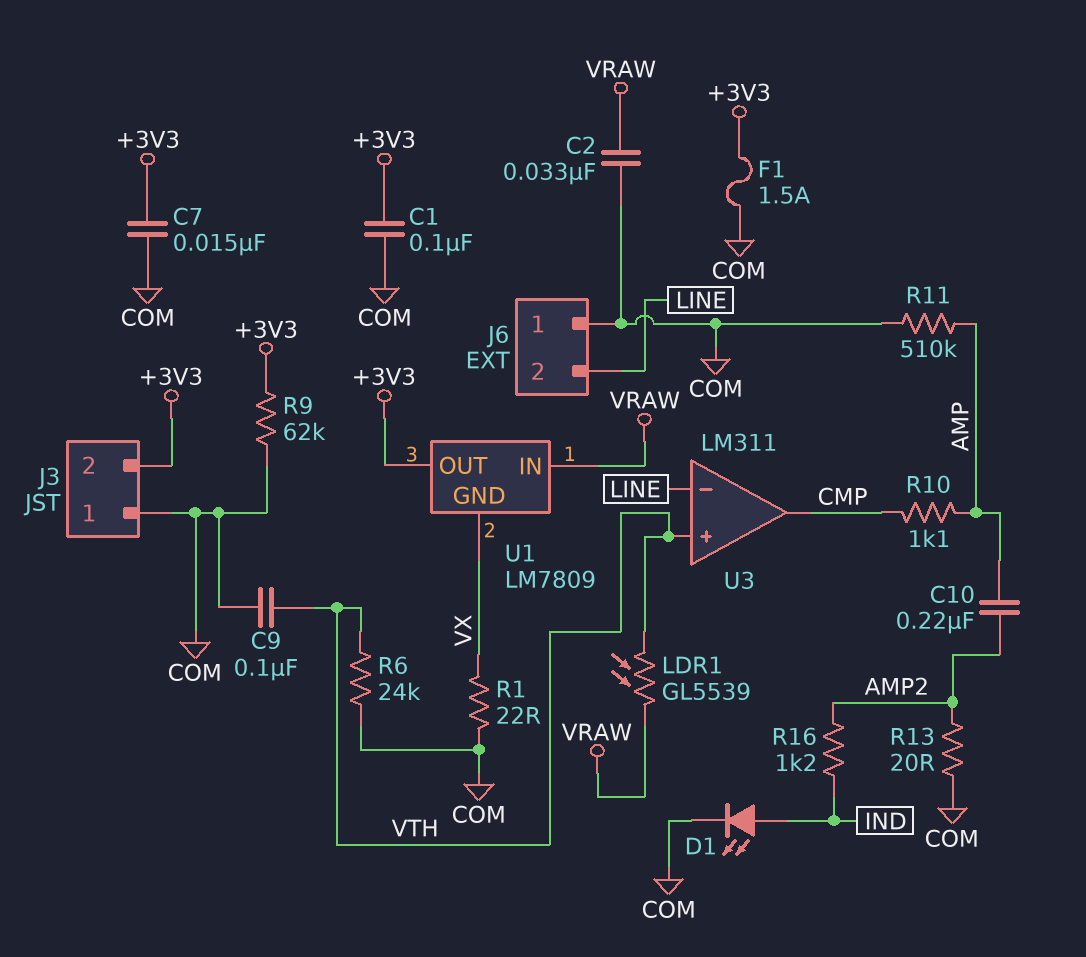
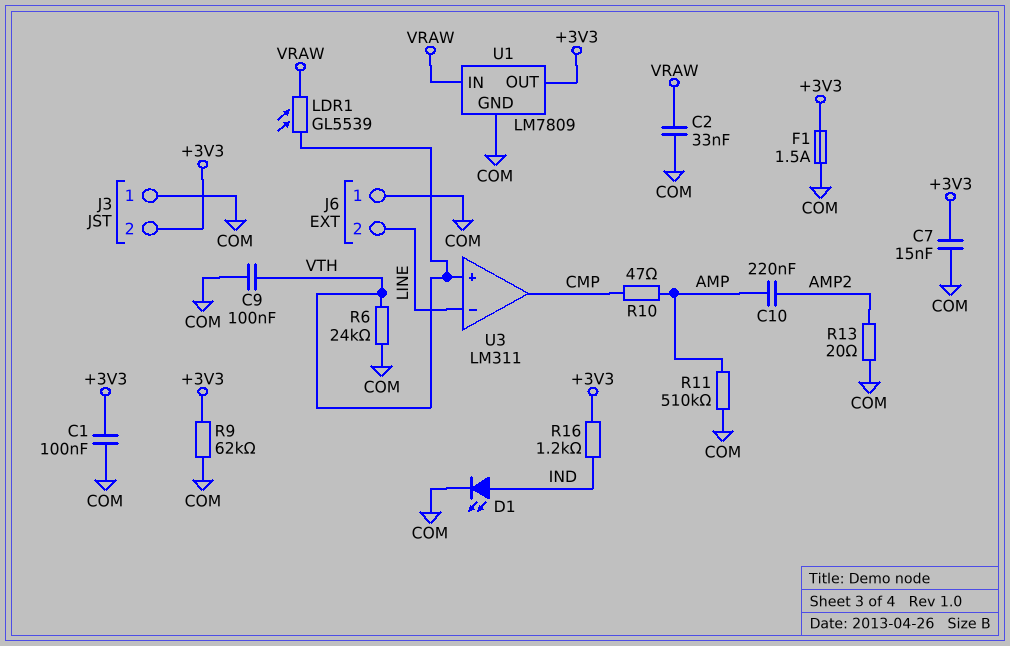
R1: 22 (COM, VX) -> none
R10: 1.1k (AMP, CMP) -> 47 (AMP, CMP)
R16: 1.2k (AMP2, IND) -> 1.2k (+3V3, IND)
U1 pin GND: VX -> COM

